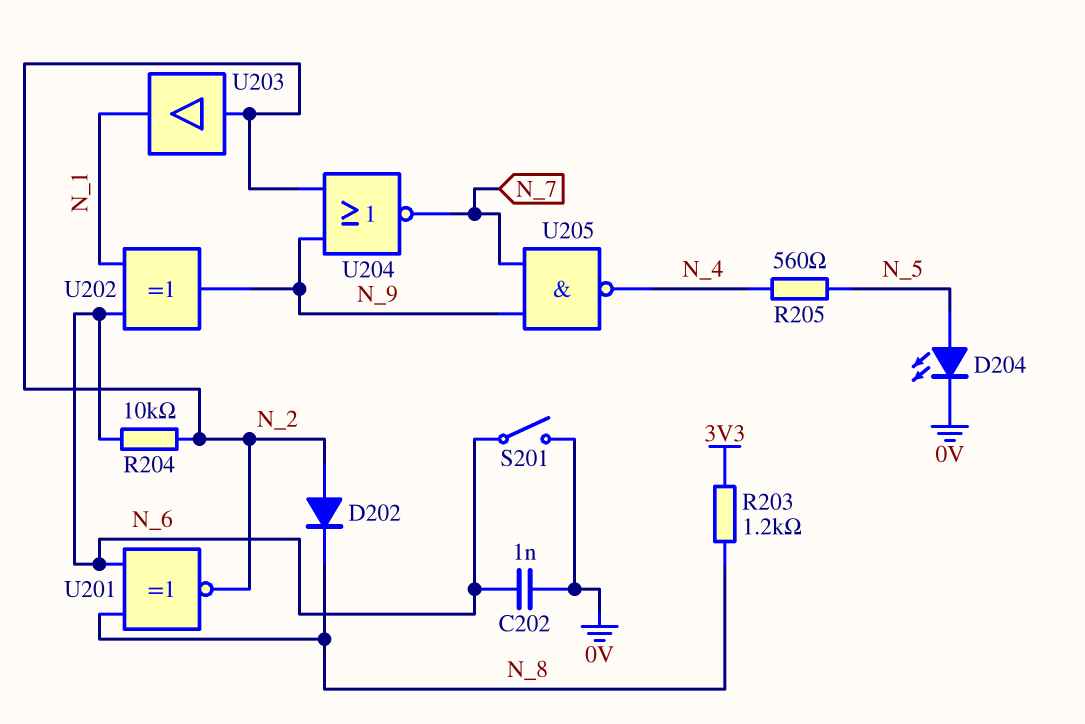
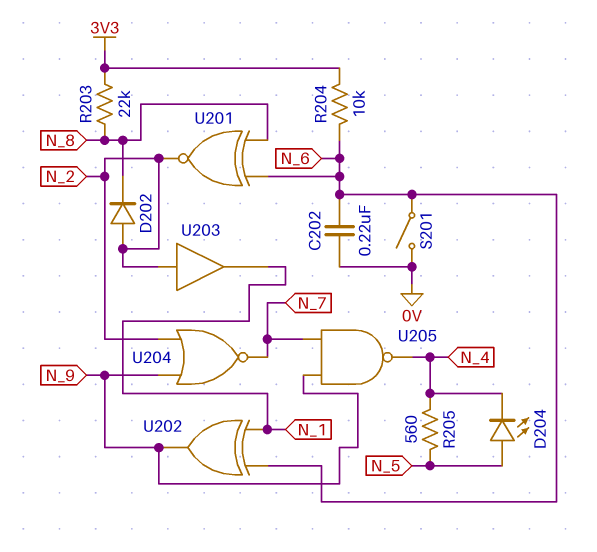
C202: 1nF (0V, N_6) -> 220nF (0V, N_6)
D204: LED (A N_5, K 0V) -> LED (A N_5, K N_4)
R203: 1.2k (3V3, N_8) -> 22k (3V3, N_8)
R204: 10k (N_2, N_6) -> 10k (3V3, N_6)

